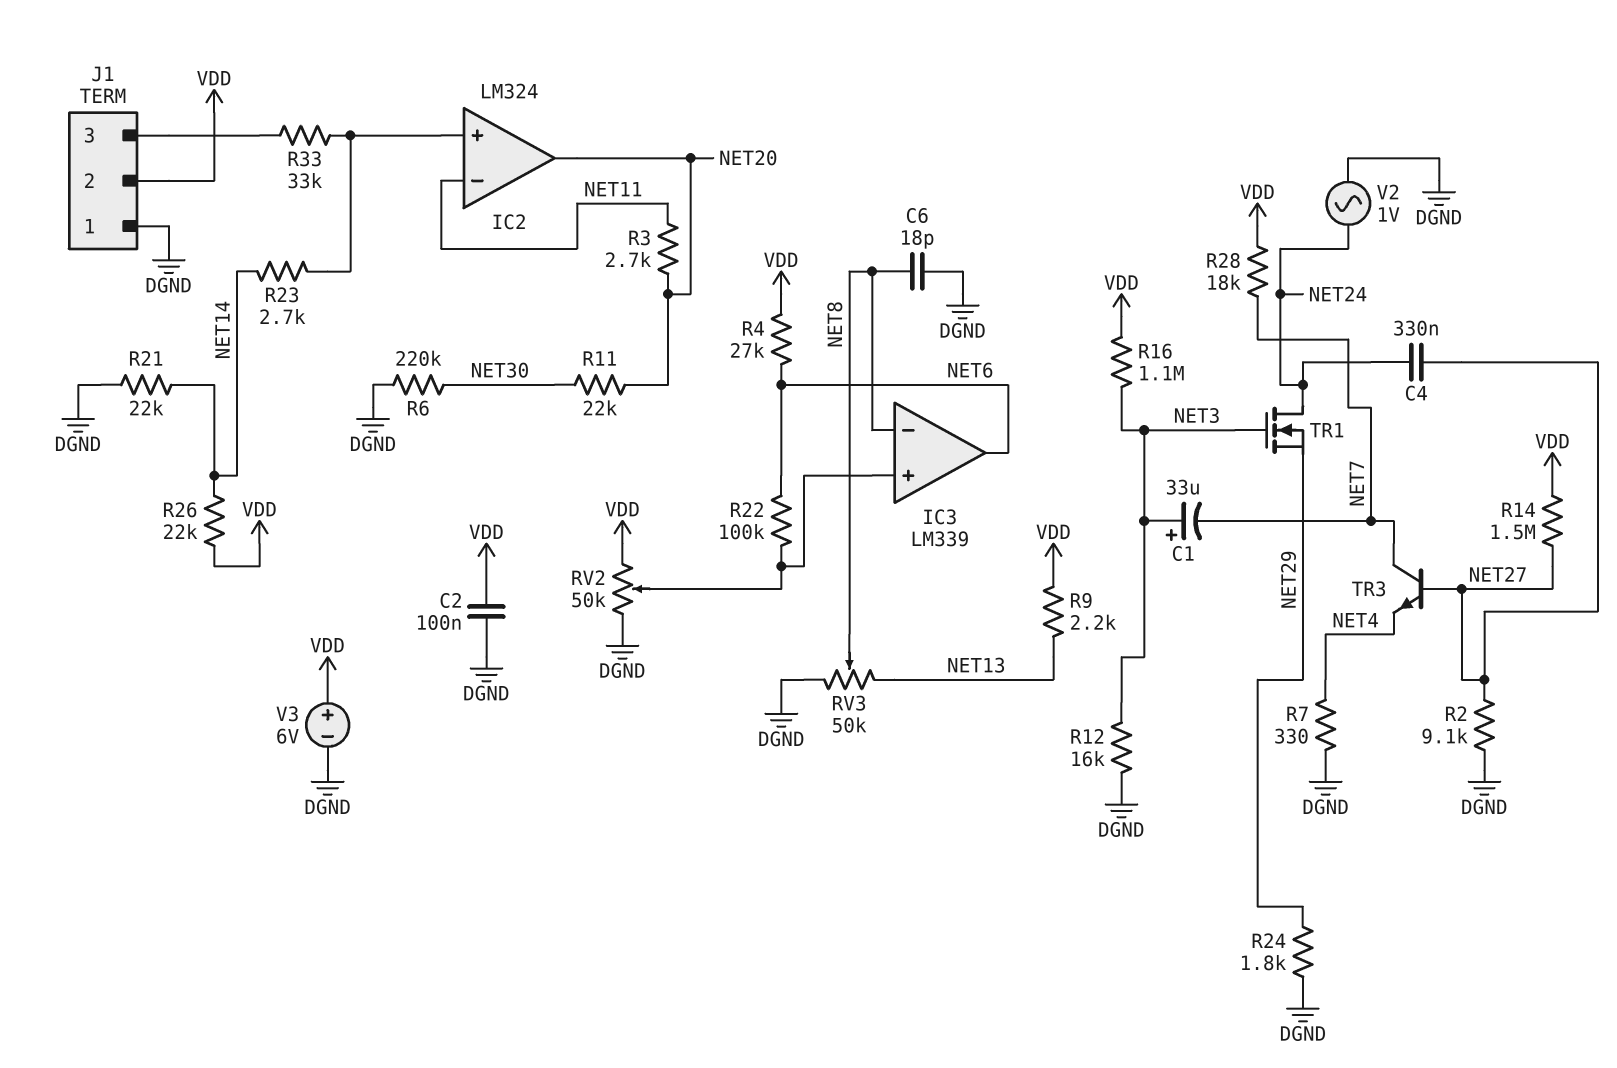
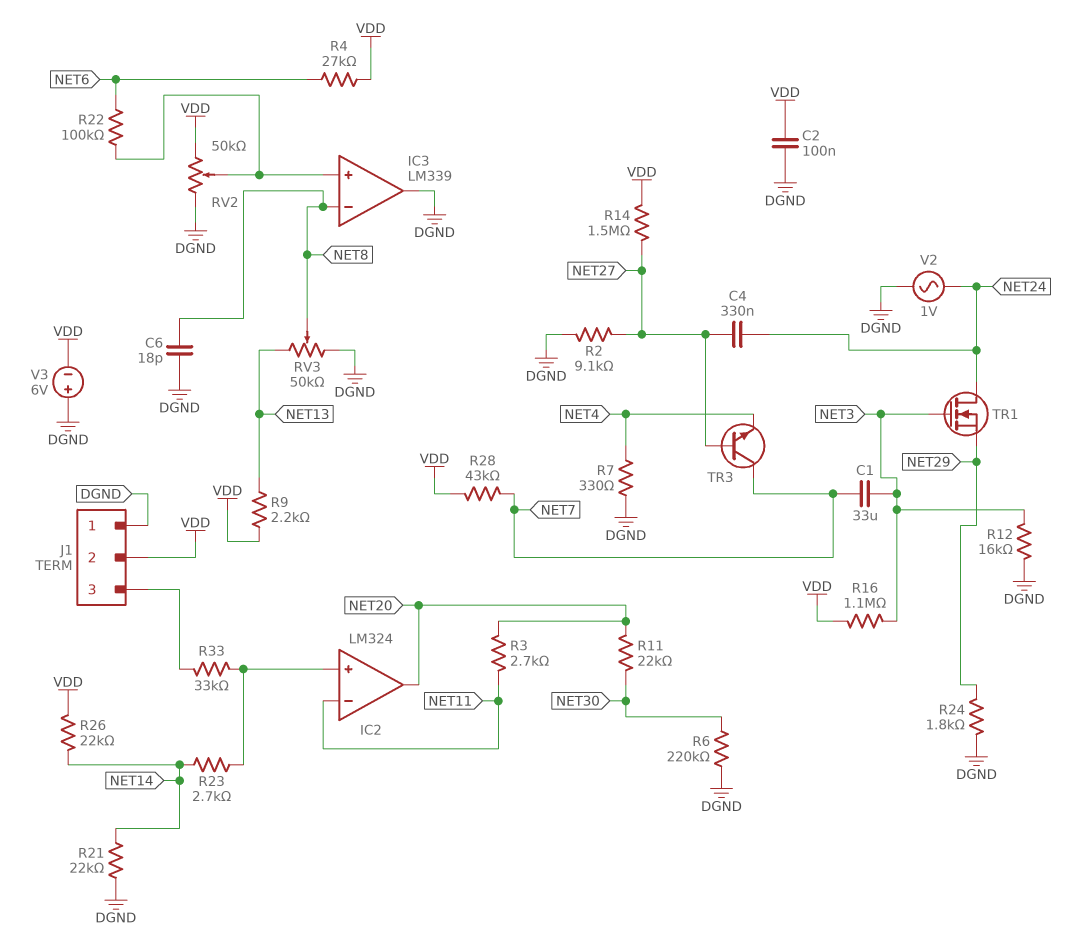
C1: 33uF (plus NET3, minus NET7) -> 33uF (NET3, NET7)
IC3 pin out: NET6 -> DGND
R28: 18k (NET7, VDD) -> 43k (NET7, VDD)
V3: 6V (plus VDD, minus DGND) -> 6V (plus DGND, minus VDD)

